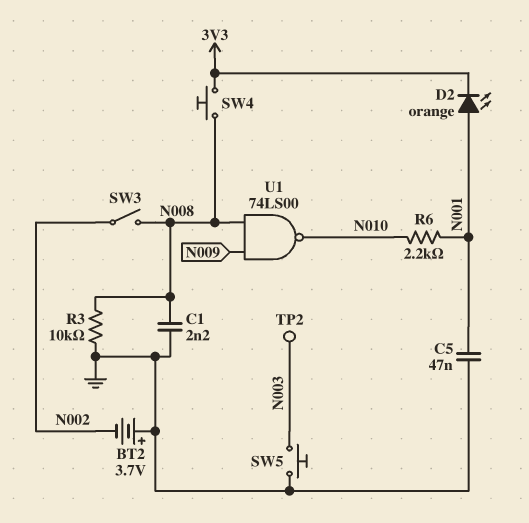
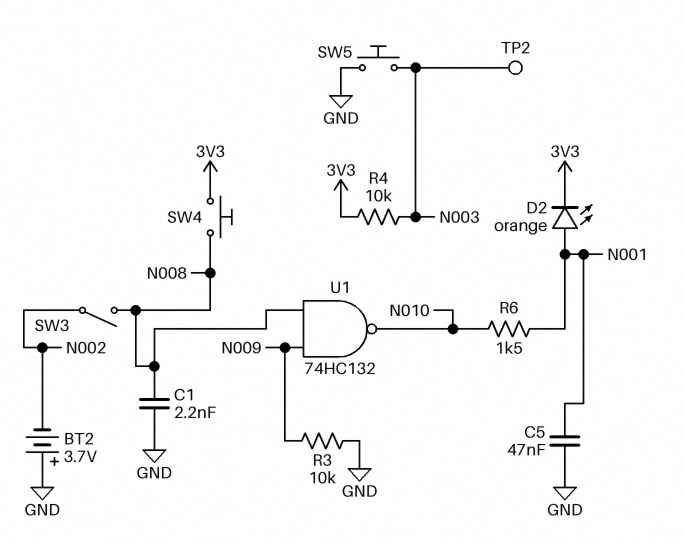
R3: 10k (GND, N008) -> 10k (GND, N009)
R4: none -> 10k (3V3, N003)
R6: 2.2k (N001, N010) -> 1.5k (N001, N010)
U1: NAND 74LS00 (in N008, in N009, out N010) -> NAND 74HC132 (in N008, in N009, out N010)

